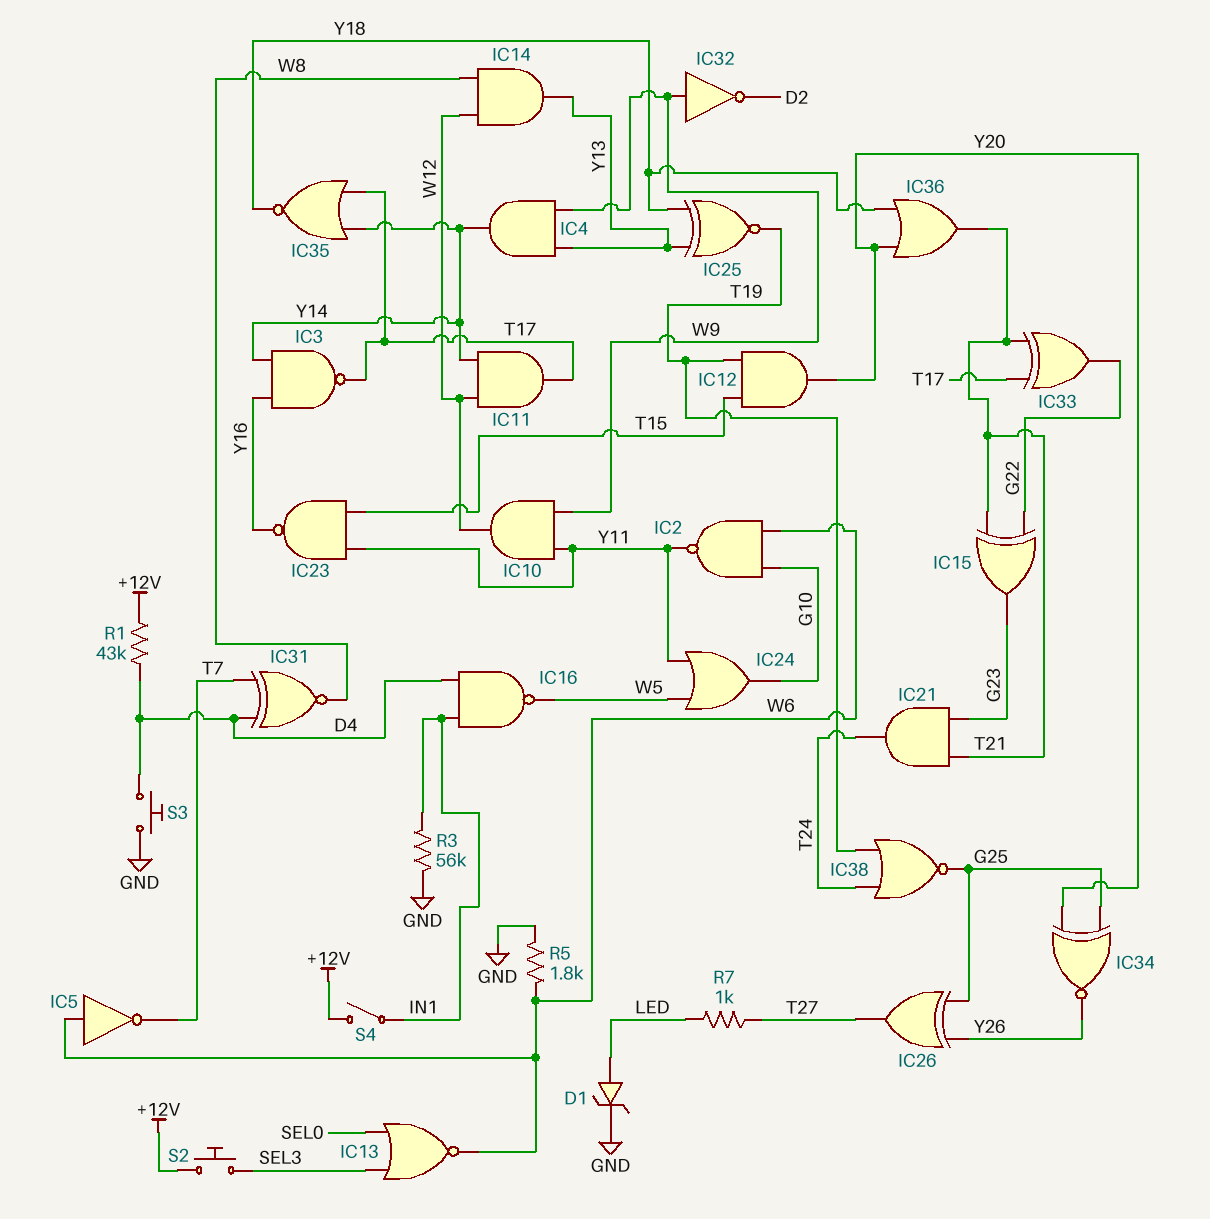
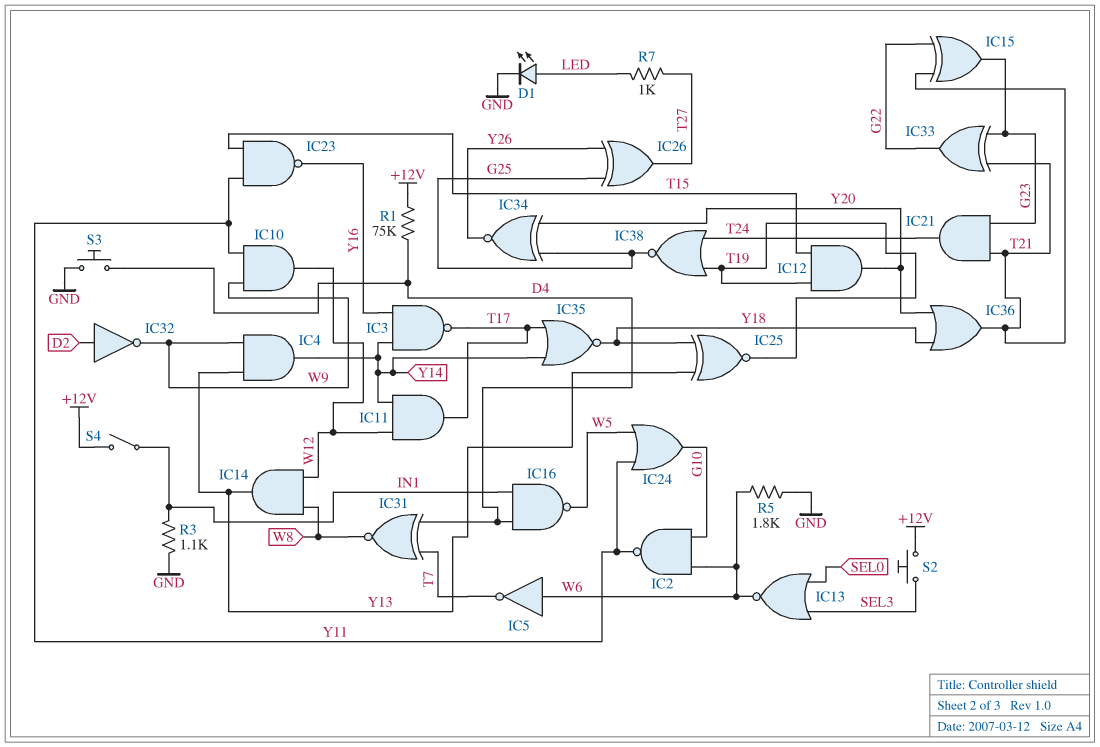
D1: zener (A LED, K GND) -> LED (A LED, K GND)
IC32: NOT (in W9, out D2) -> NOT (in D2, out W9)
IC33: XOR (in T17, in T21, out G22) -> XOR (in G23, in T21, out G22)
R1: 43k (+12V, D4) -> 75k (+12V, D4)
R3: 56k (GND, IN1) -> 1.1k (GND, IN1)

